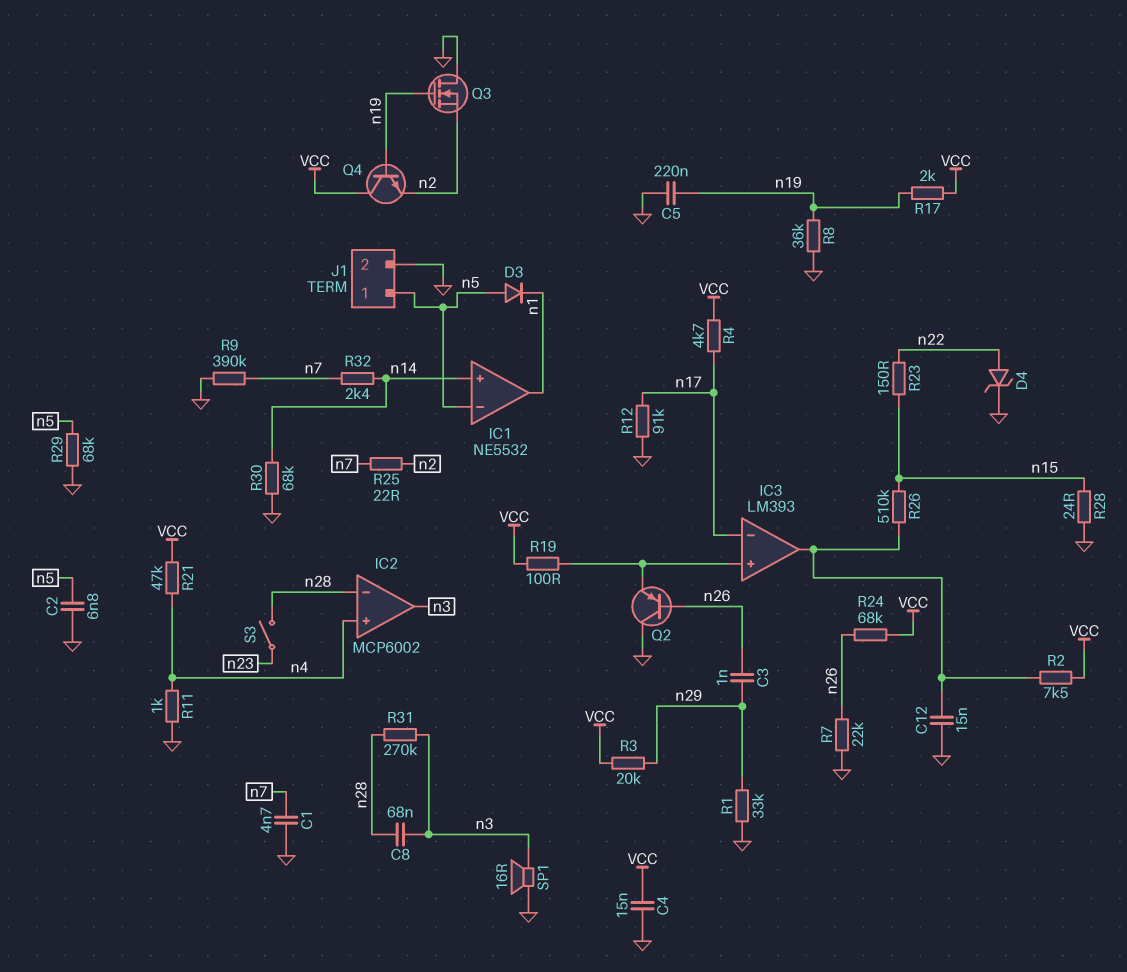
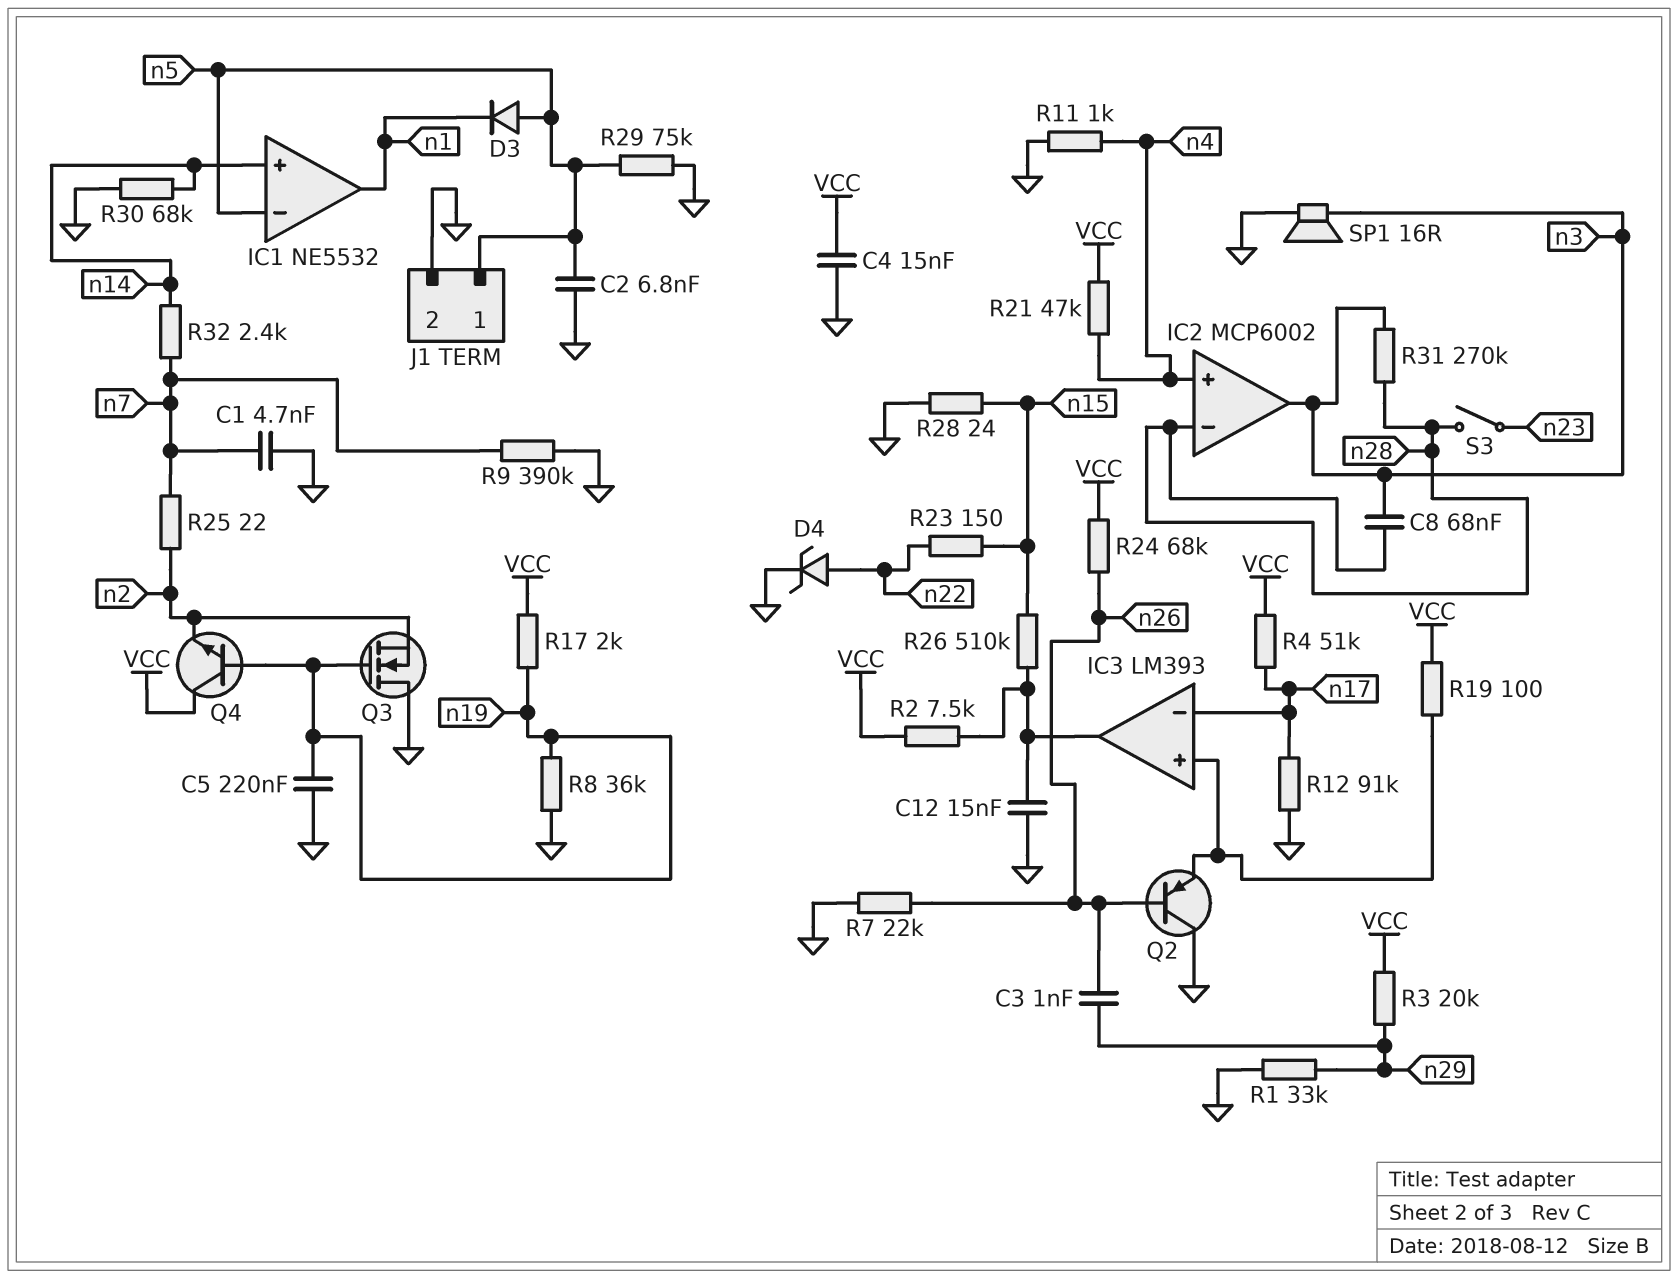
R4: 4.7k (VCC, n17) -> 51k (VCC, n17)
R29: 68k (GND, n5) -> 75k (GND, n5)

